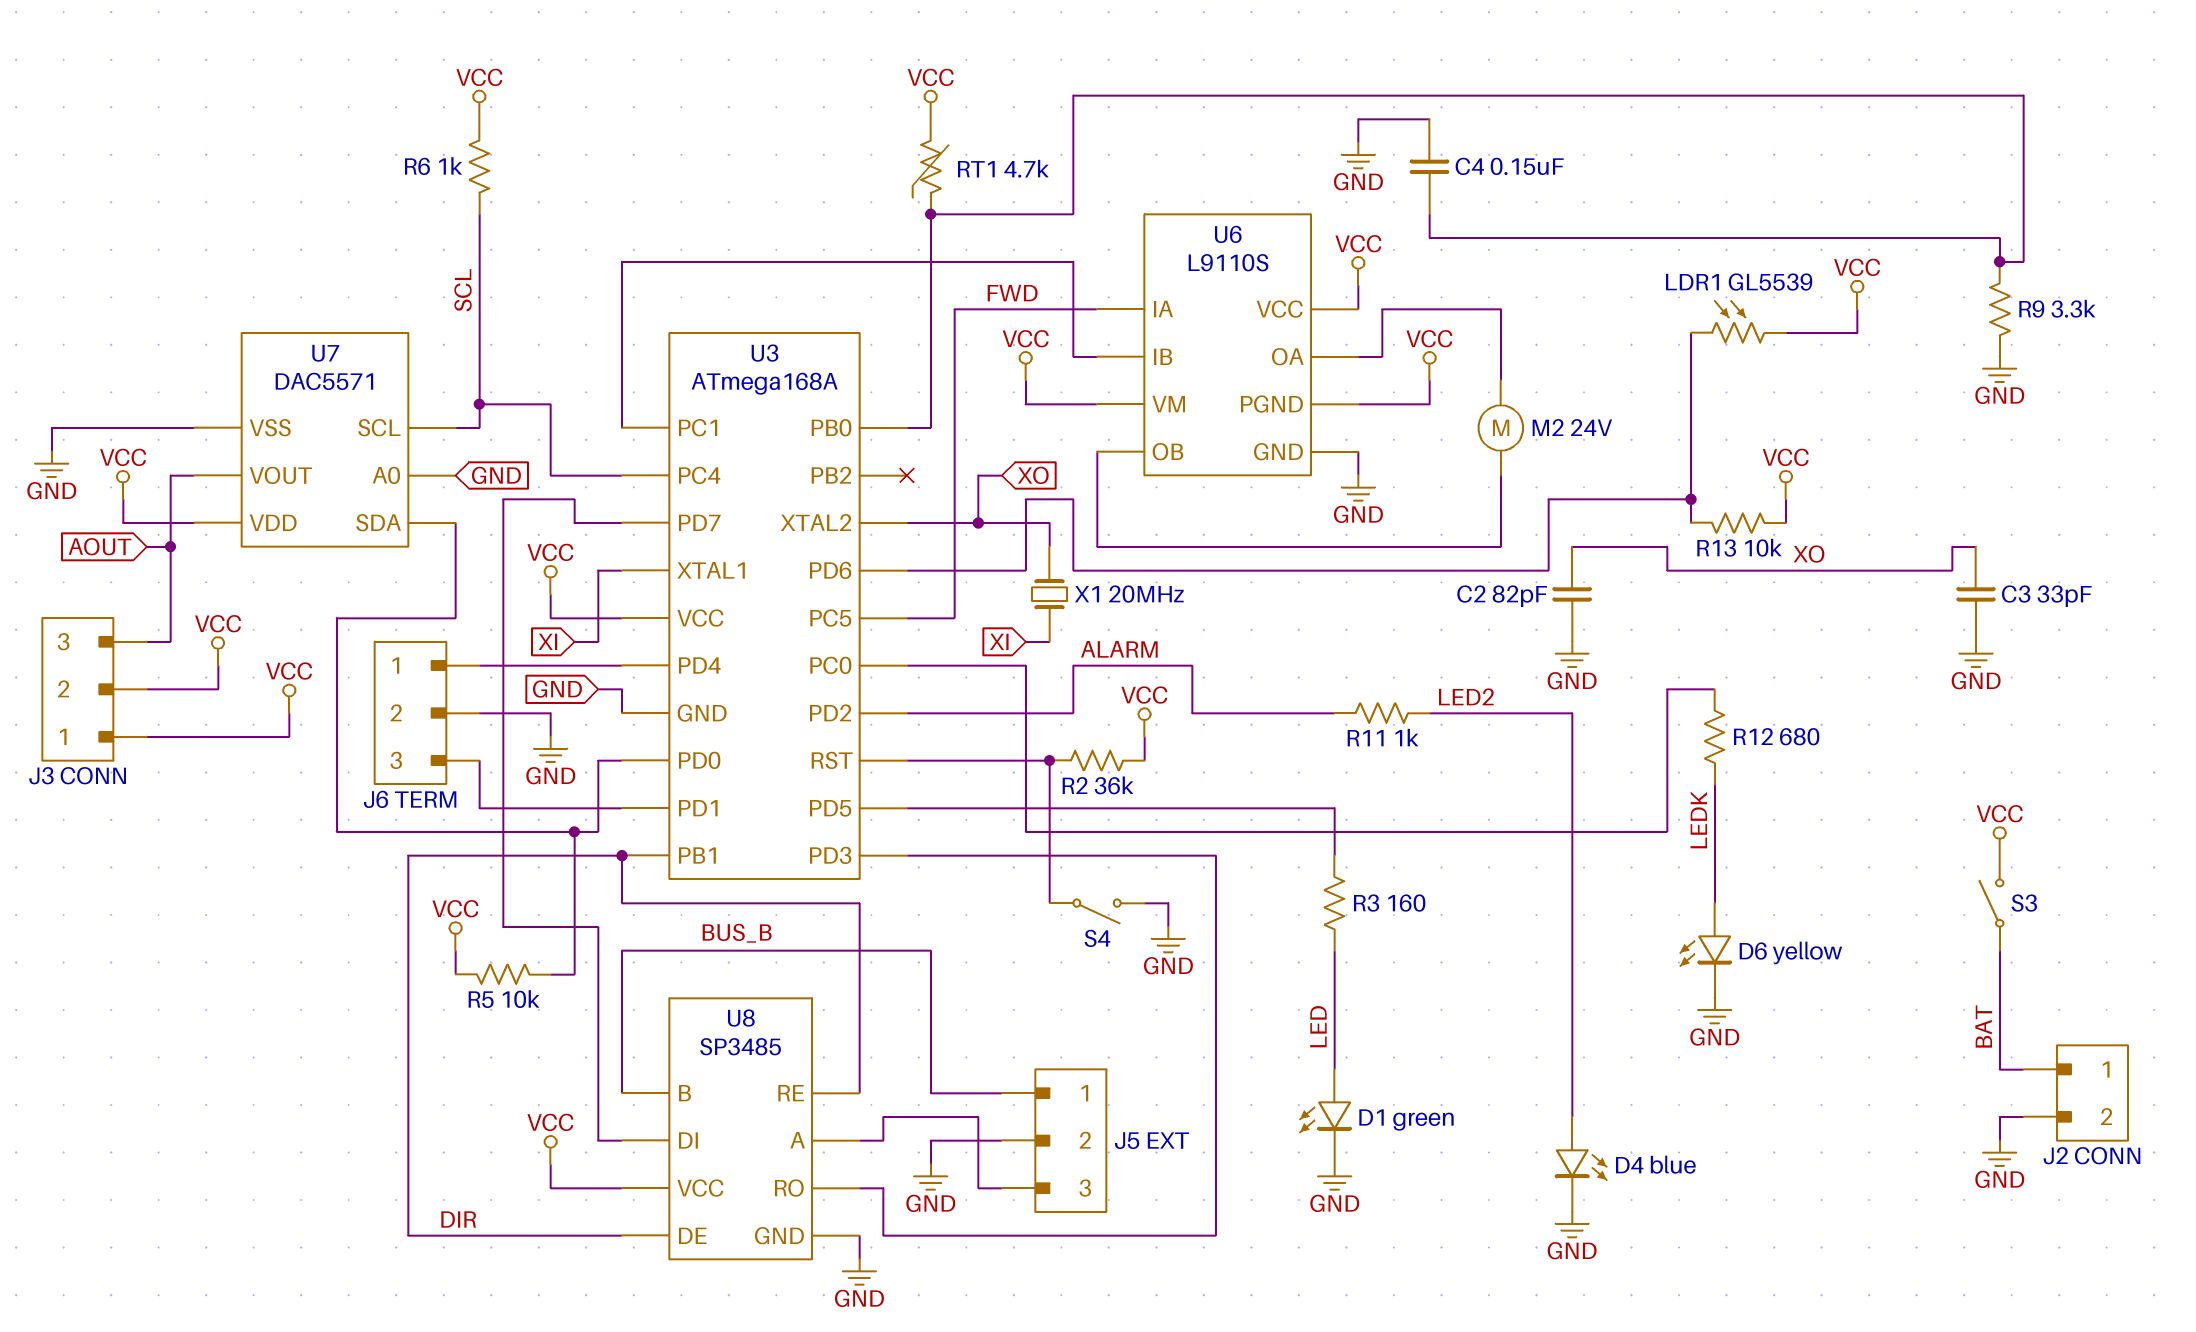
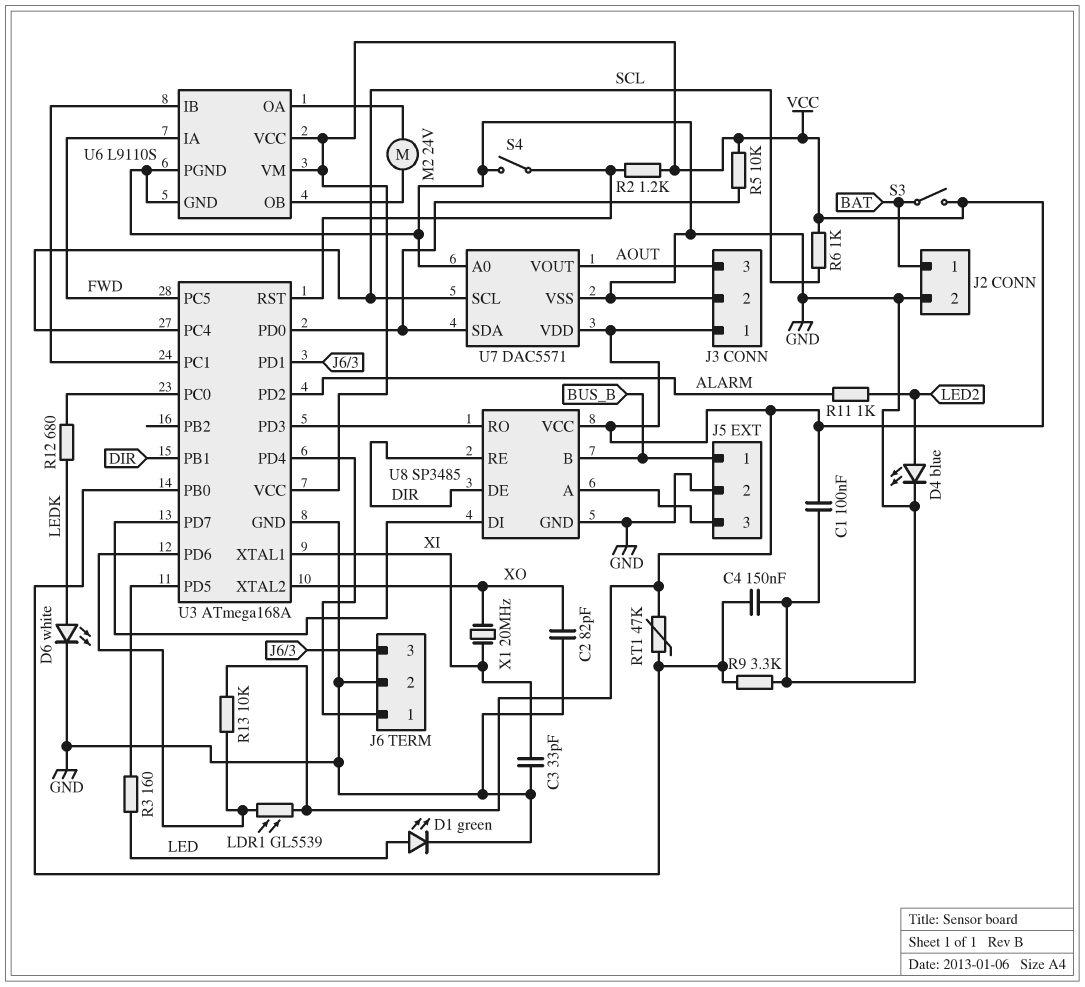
C1: none -> 100nF (GND, VCC)
C3: 33pF (GND, XO) -> 33pF (GND, XI)
D6: LED yellow (A LEDK, K GND) -> LED white (A LEDK, K GND)
J3 pin 2: VCC -> GND
R2: 36k (U3/RST, VCC) -> 1.2k (U3/RST, VCC)
RT1: 4.7k (U3/PB0, VCC) -> 47k (U3/PB0, VCC)
U6 pin PGND: VCC -> GND

